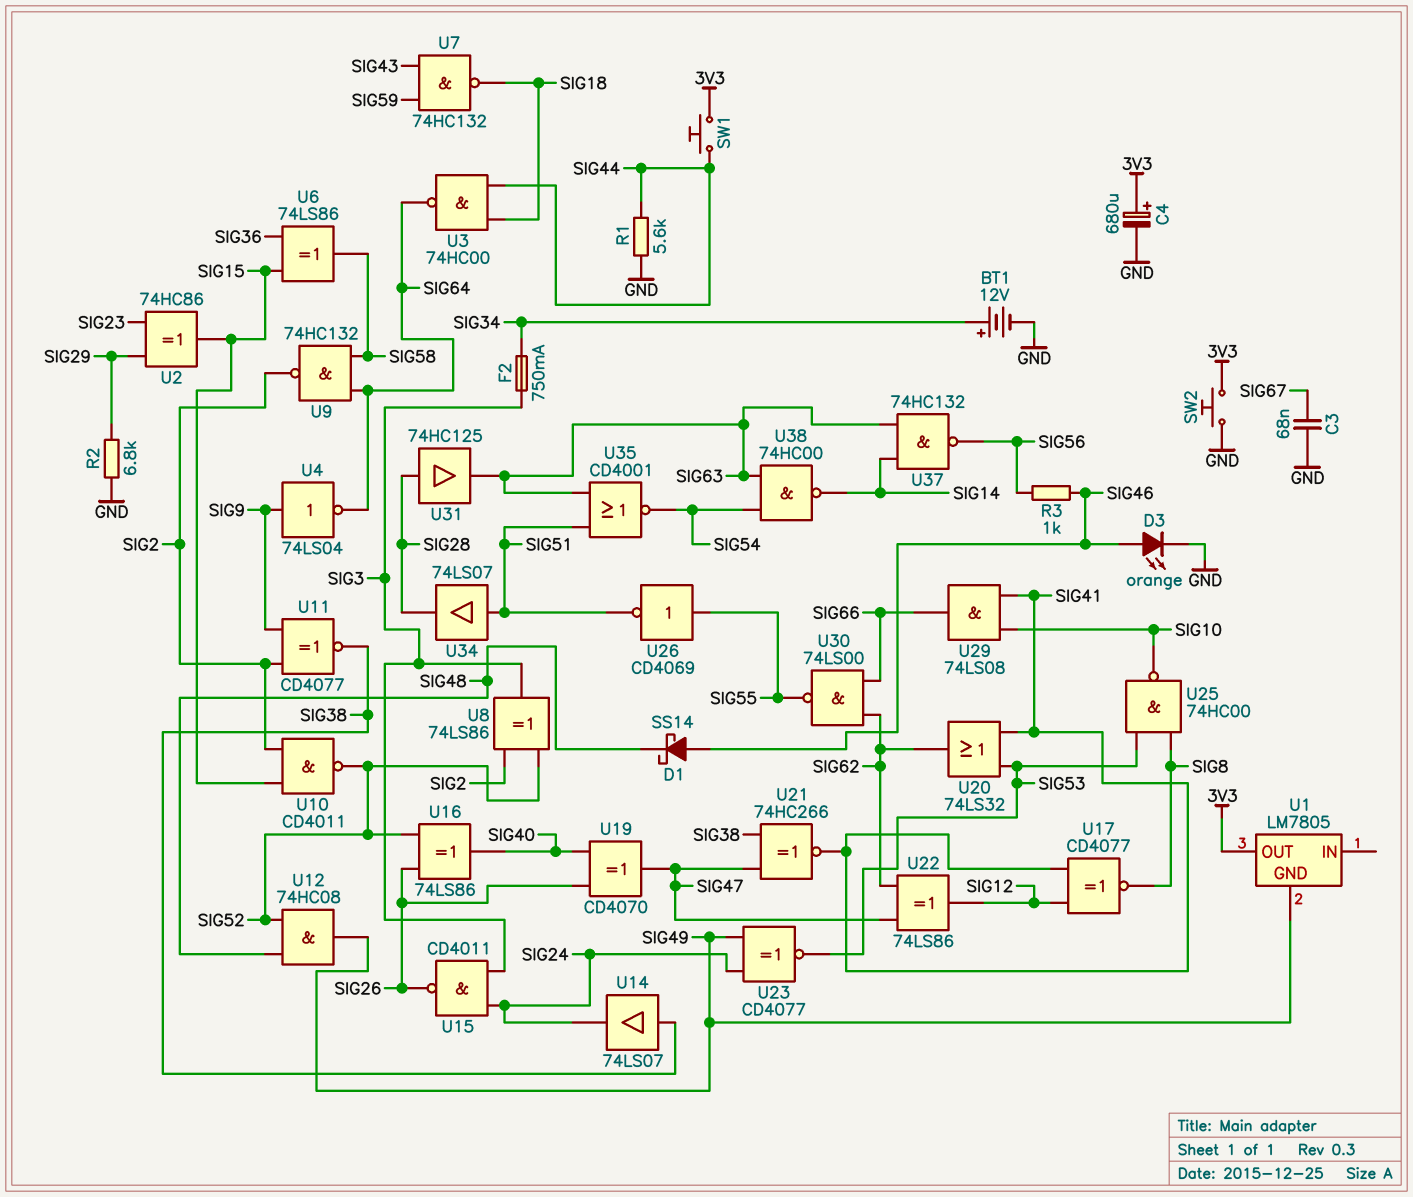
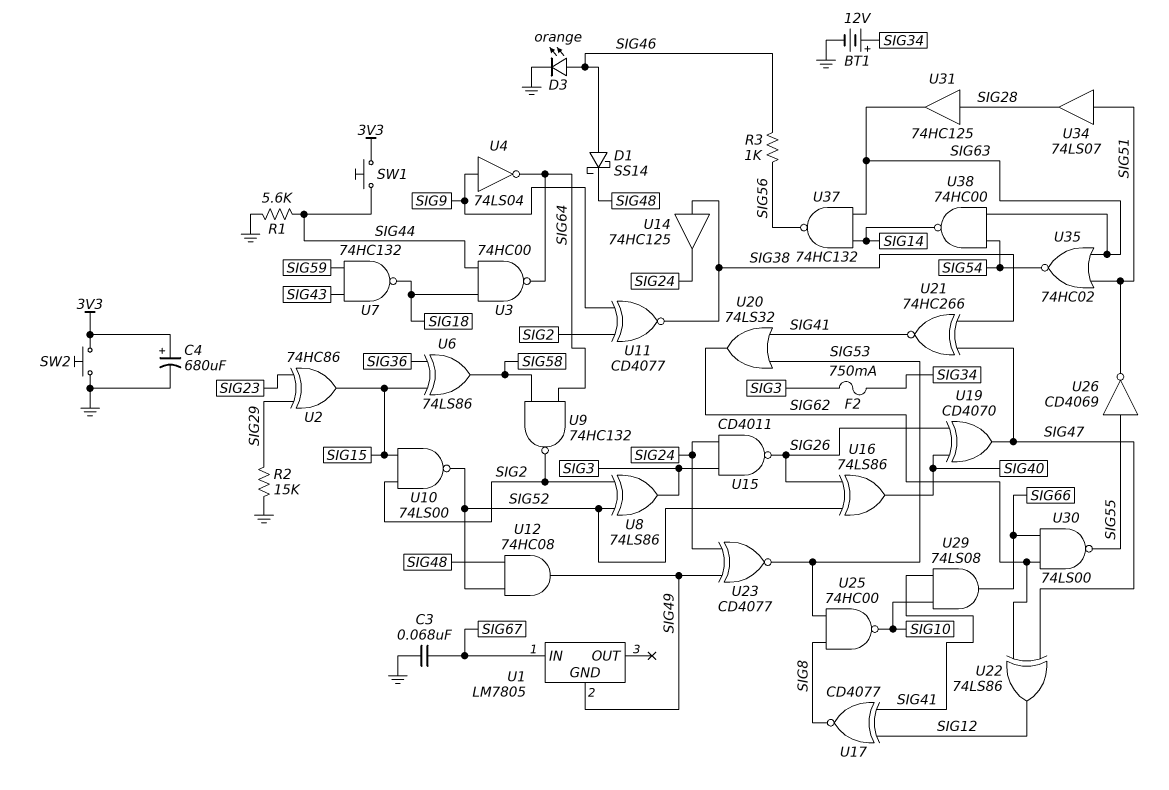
R2: 6.8k (GND, SIG29) -> 15k (GND, SIG29)
U1 pin IN: none -> SIG67
U1 pin OUT: 3V3 -> none
U10: NAND CD4011 (in SIG2, in SIG15, out SIG52) -> NAND 74LS00 (in SIG2, in SIG15, out SIG52)
U14: buffer 74LS07 (in SIG38, out SIG24) -> buffer 74HC125 (in SIG38, out SIG24)
U35: NOR CD4001 (in SIG51, in SIG63, out SIG54) -> NOR 74HC02 (in SIG51, in SIG63, out SIG54)

